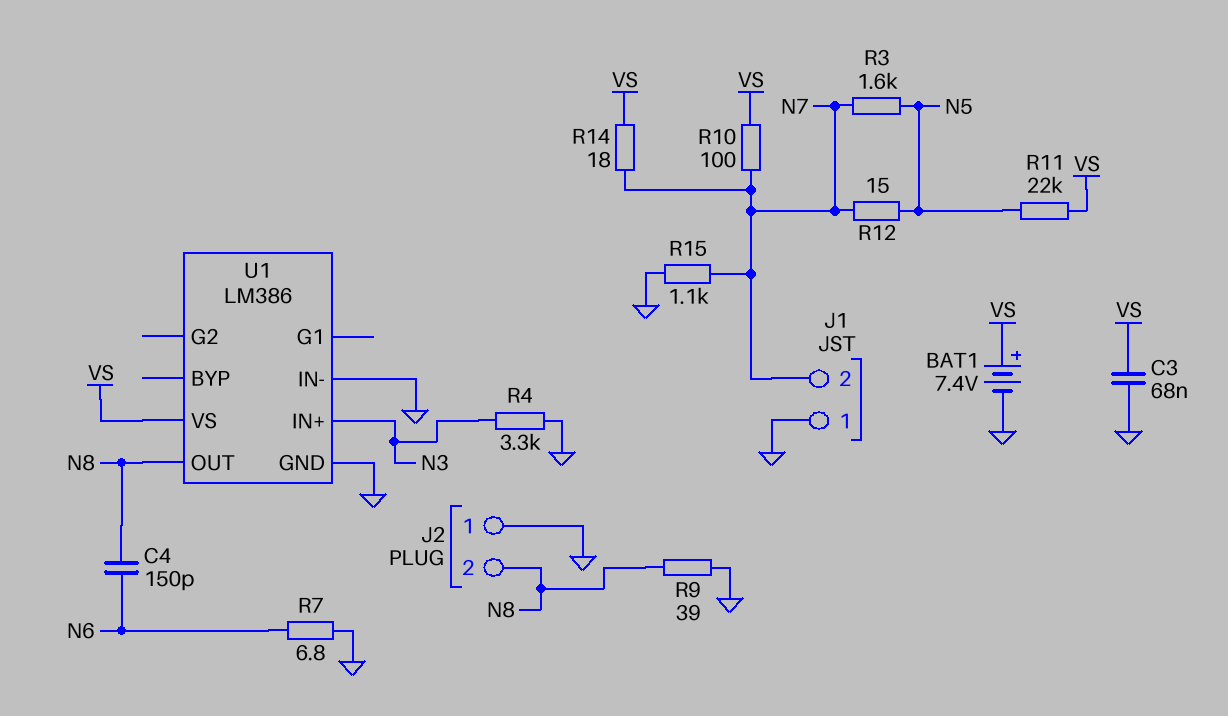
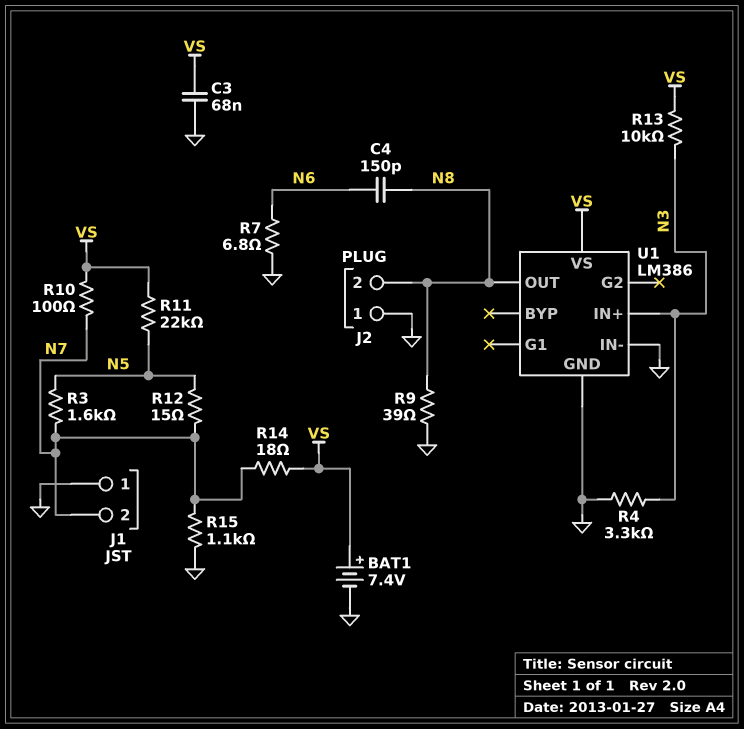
R13: none -> 10k (N3, VS)

